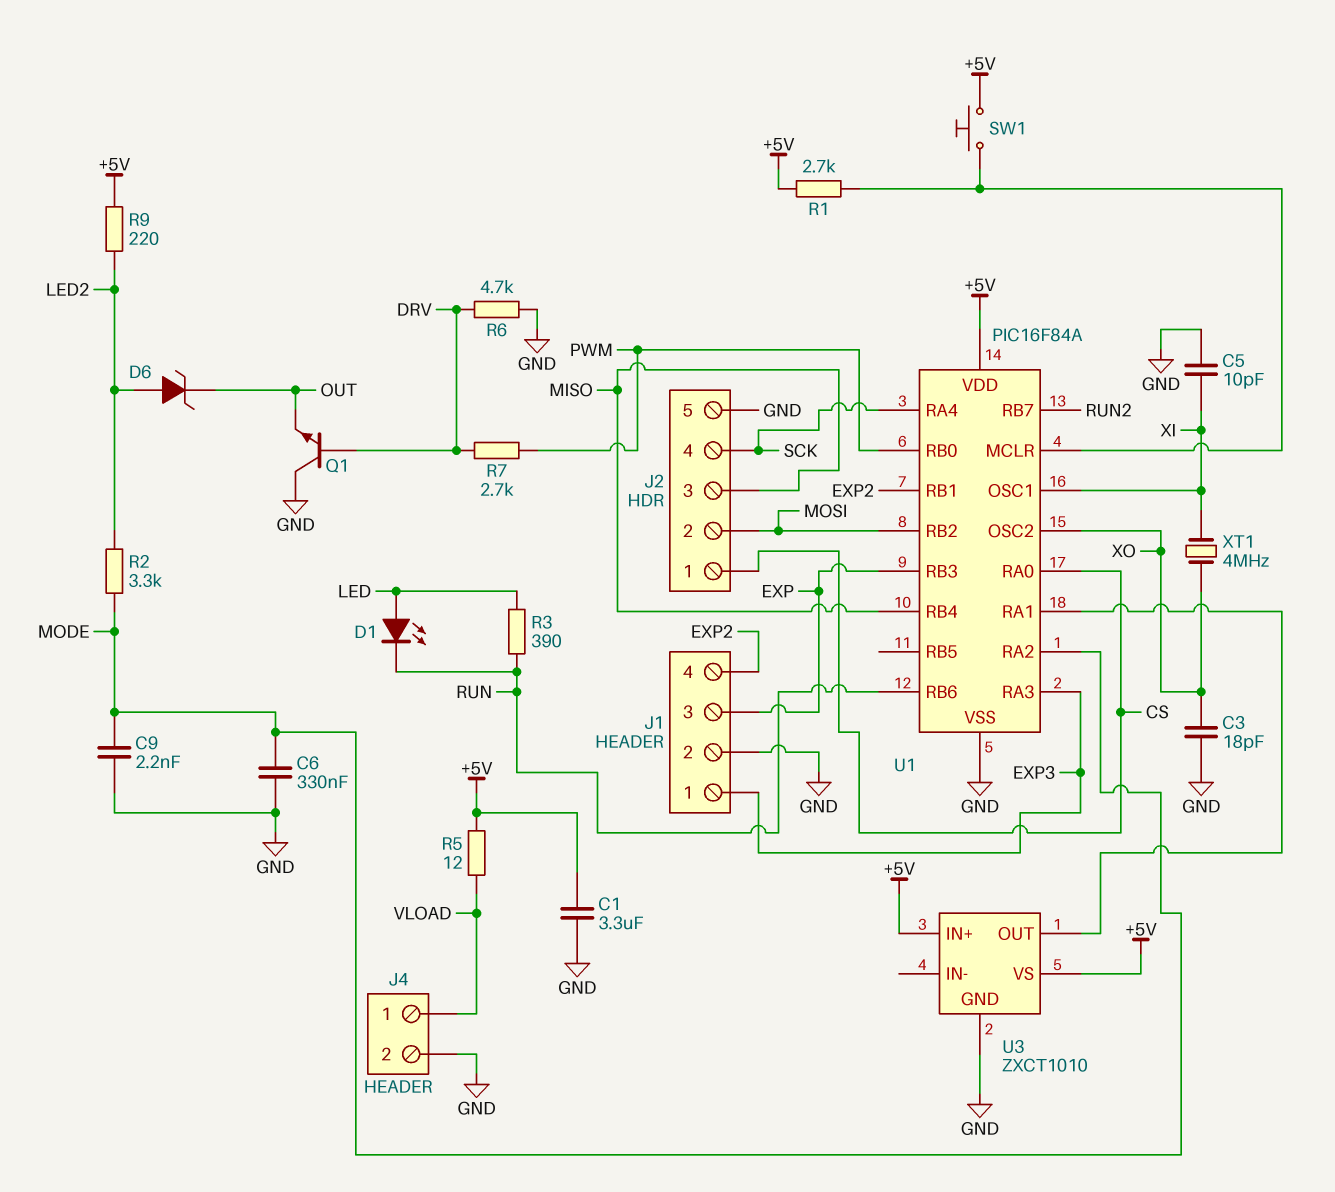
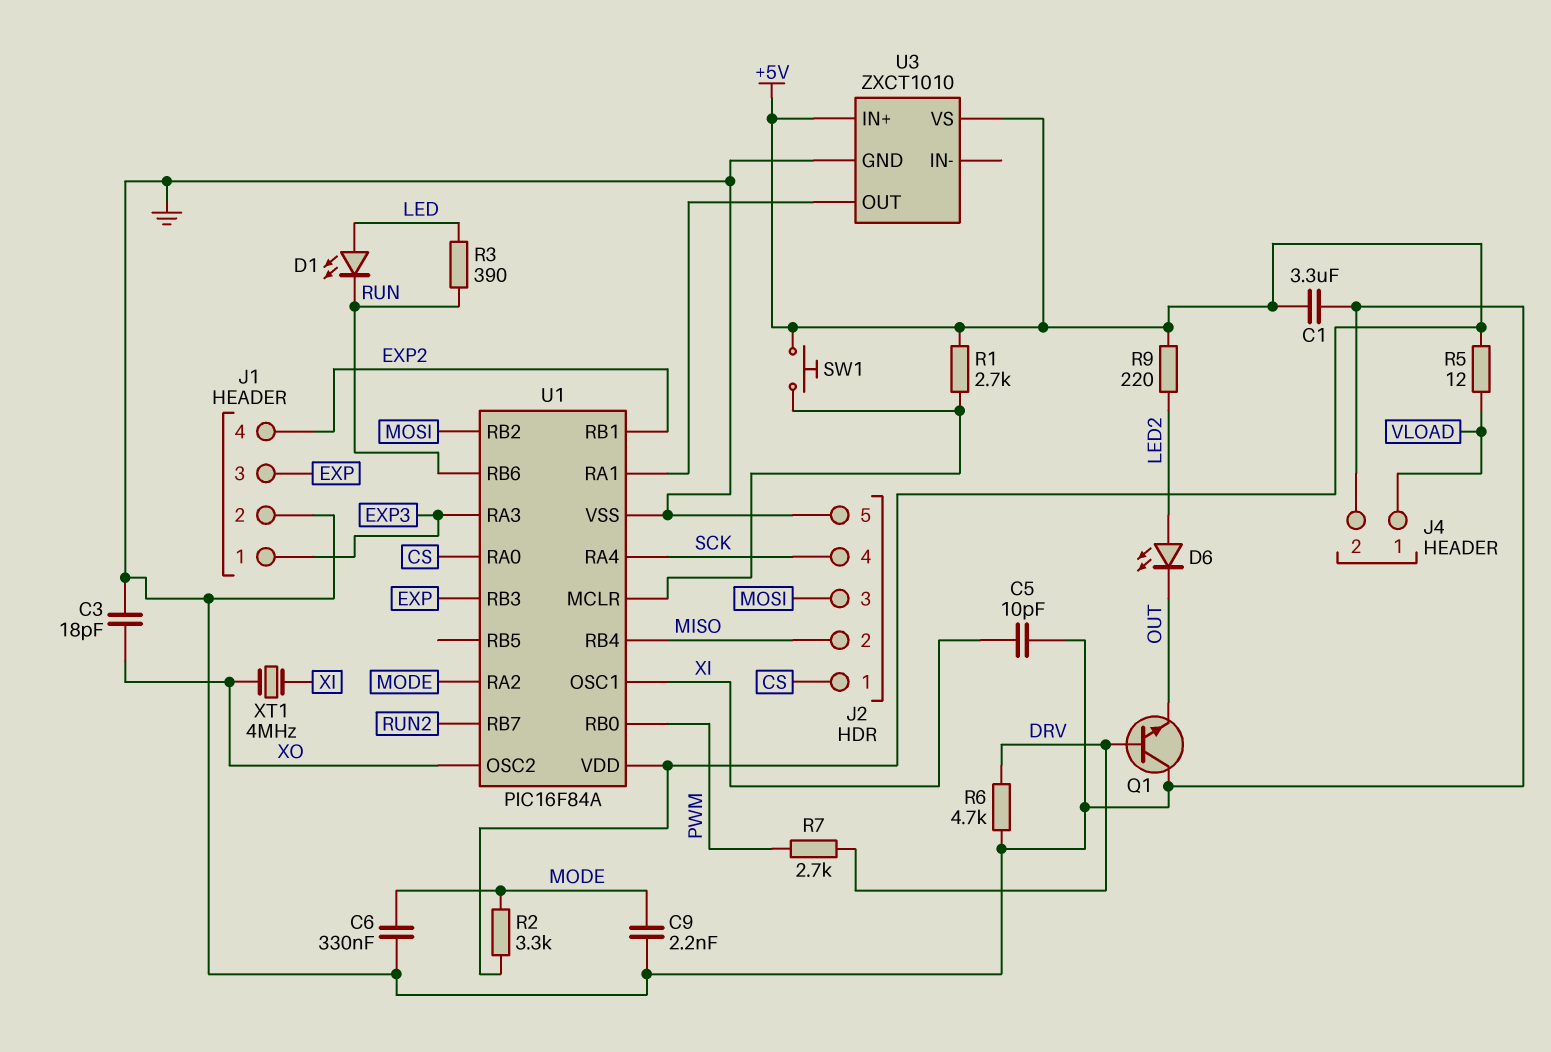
D6: zener (A LED2, K OUT) -> LED (A LED2, K OUT)
J2 pin 2: MOSI -> MISO
J2 pin 3: MISO -> MOSI
R2: 3.3k (LED2, MODE) -> 3.3k (+5V, MODE)

